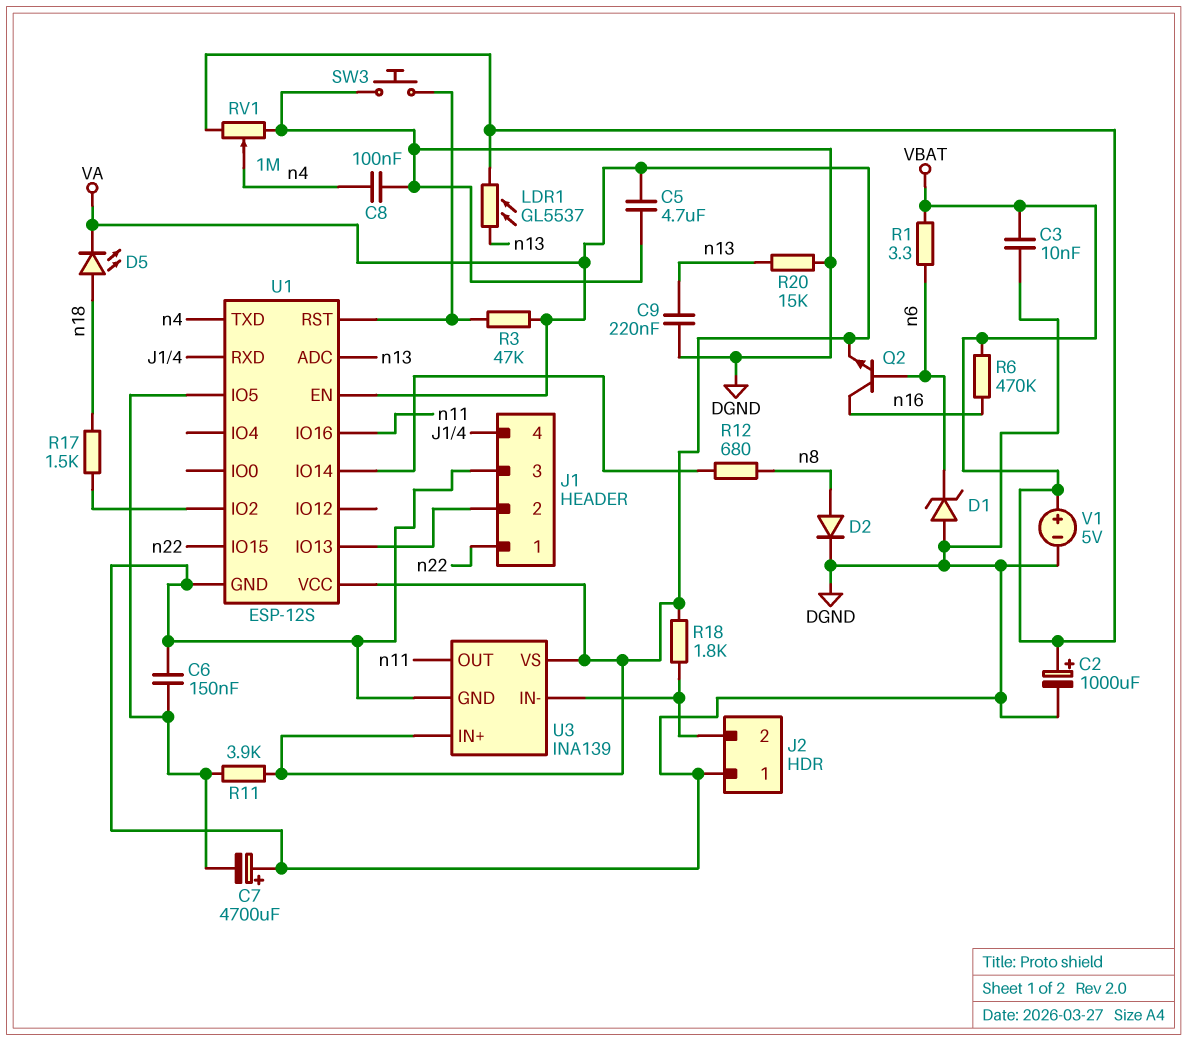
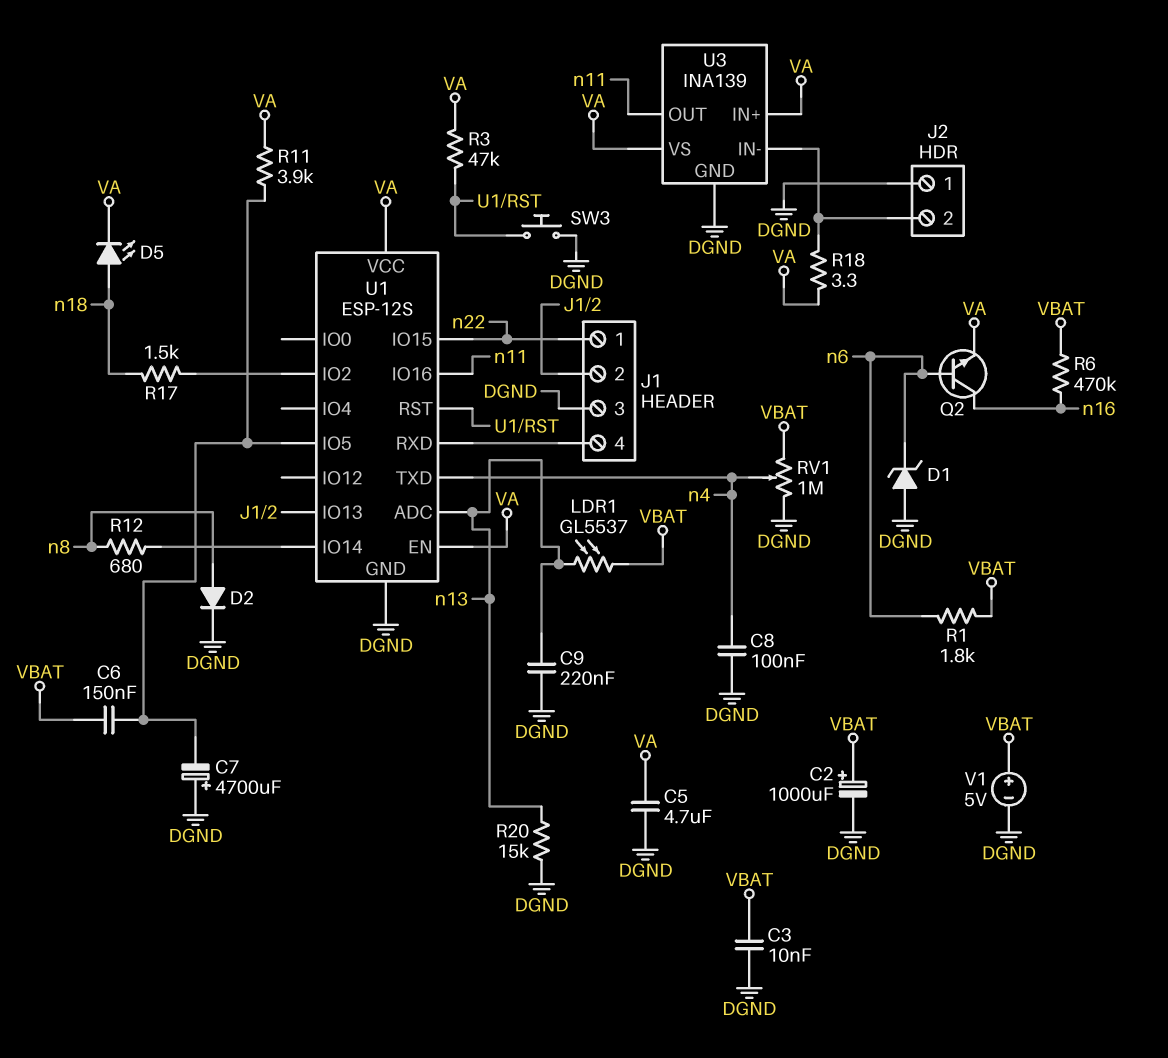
C6: 150nF (DGND, U1/IO5) -> 150nF (U1/IO5, VBAT)
R1: 3.3 (VBAT, n6) -> 1.8k (VBAT, n6)
R18: 1.8k (J2/2, VA) -> 3.3 (J2/2, VA)

